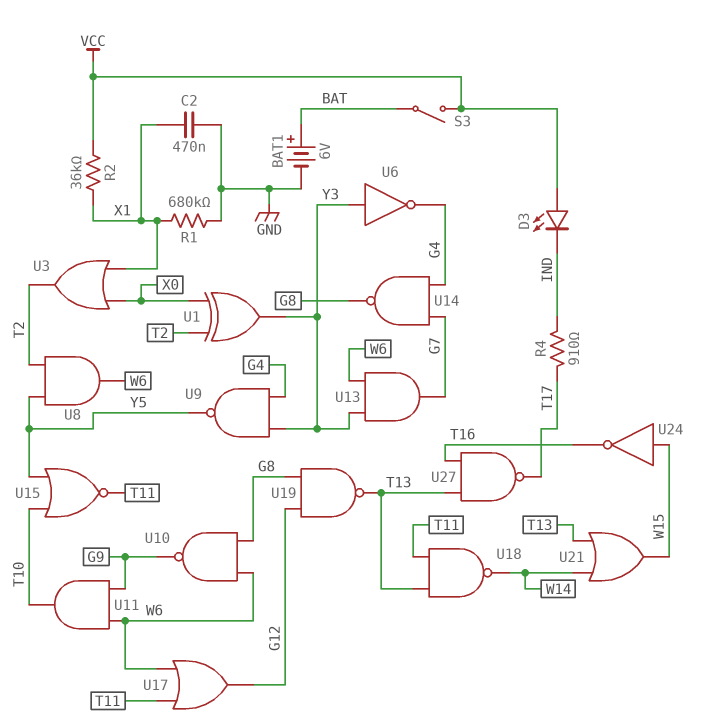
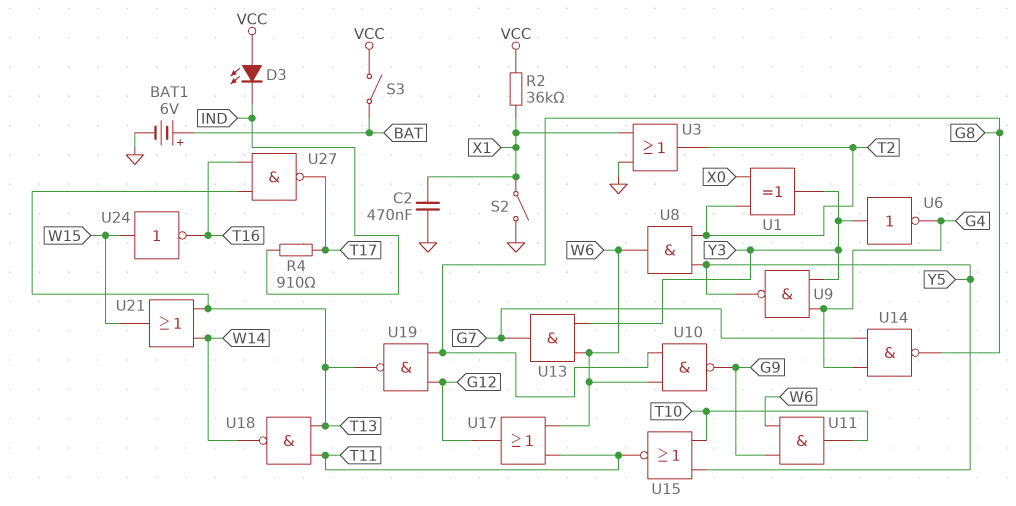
R1: 680k (GND, X1) -> none
S2: none -> switch (GND, X1)
U3: OR (in X0, in X1, out T2) -> OR (in GND, in X1, out T2)

